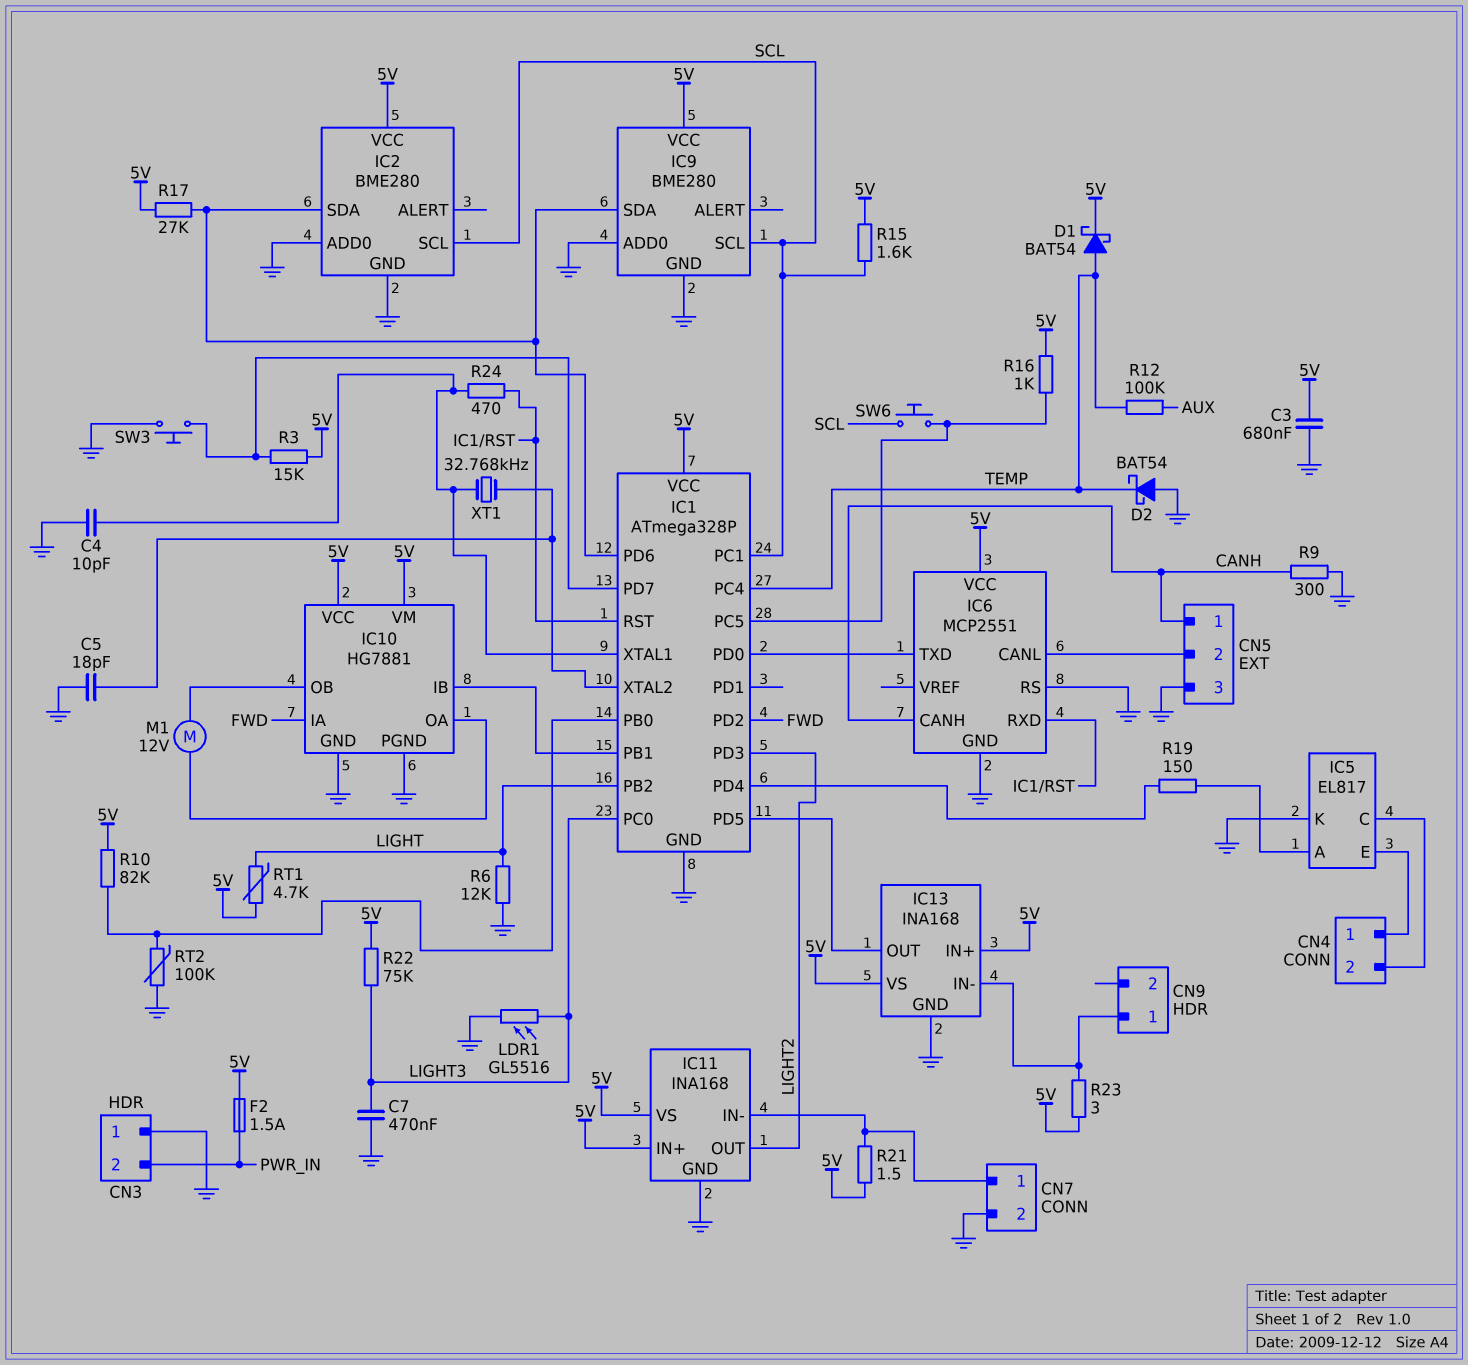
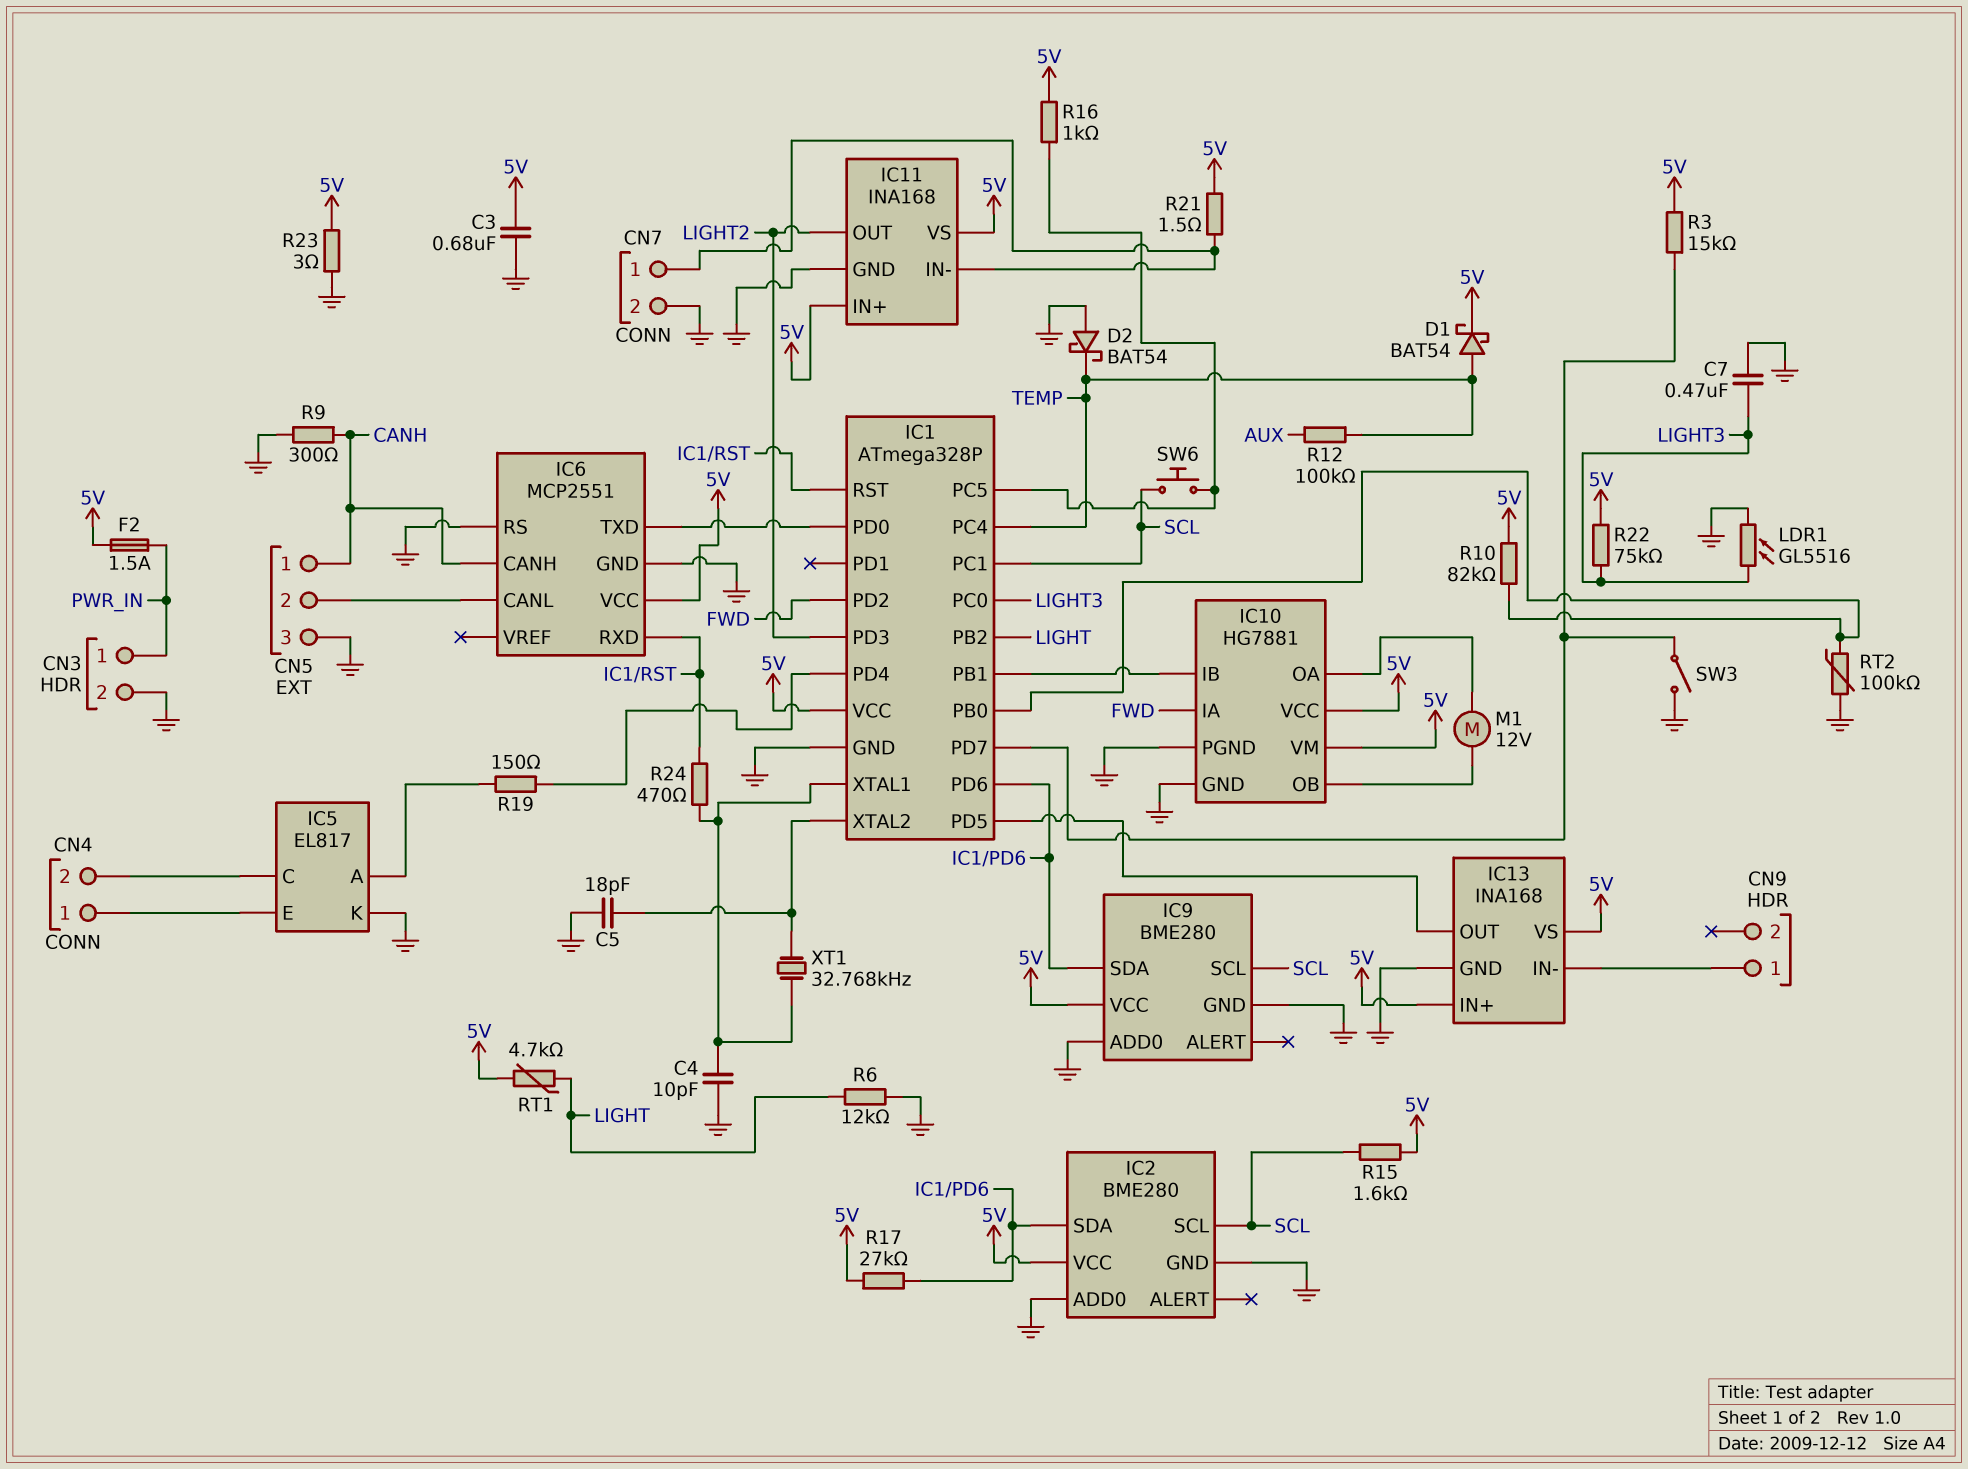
CN3 pin 1: GND -> PWR_IN
CN3 pin 2: PWR_IN -> GND
R23: 3 (5V, CN9/1) -> 3 (5V, GND)
SW3: button (GND, IC1/PD7) -> switch (GND, IC1/PD7)

